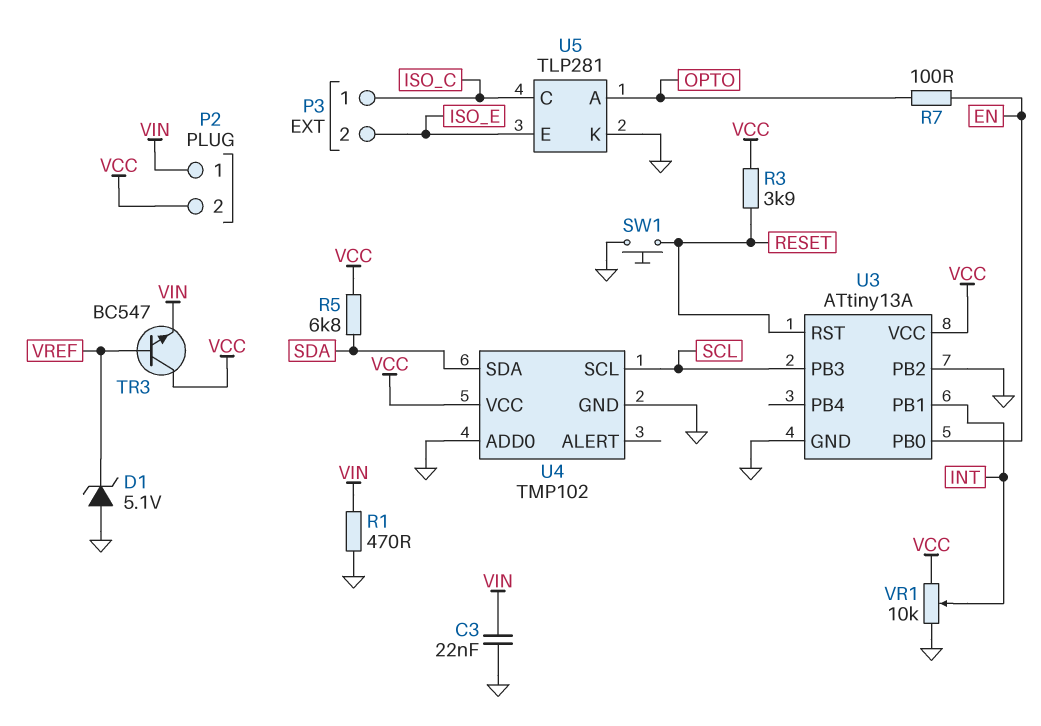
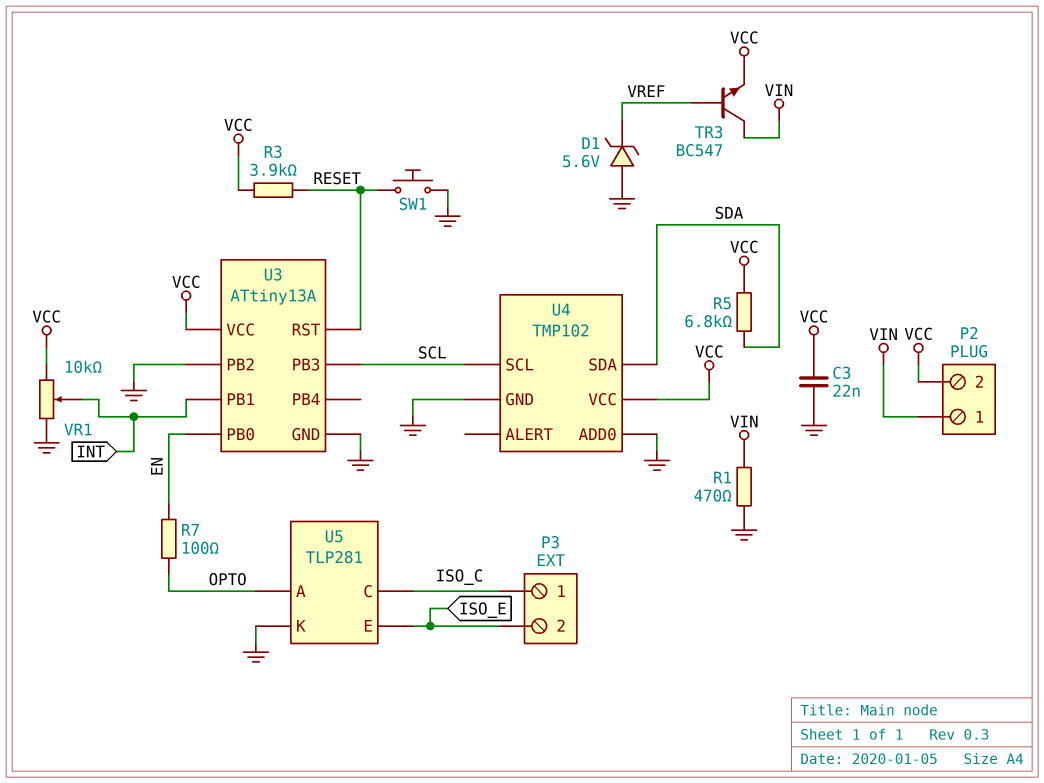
C3: 22nF (GND, VIN) -> 22nF (GND, VCC)
D1: zener 5.1V (A GND, K VREF) -> zener 5.6V (A GND, K VREF)
TR3: NPN BC547 (B VREF, C VCC, E VIN) -> NPN BC547 (B VREF, C VIN, E VCC)

